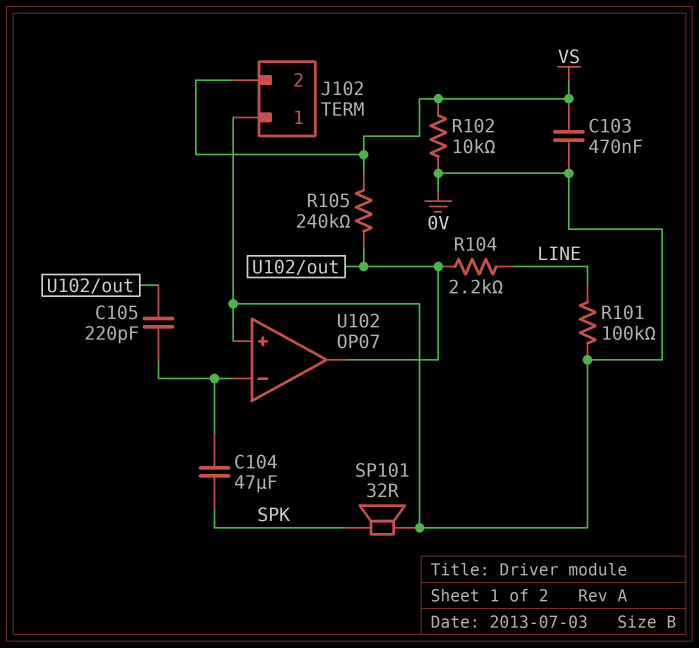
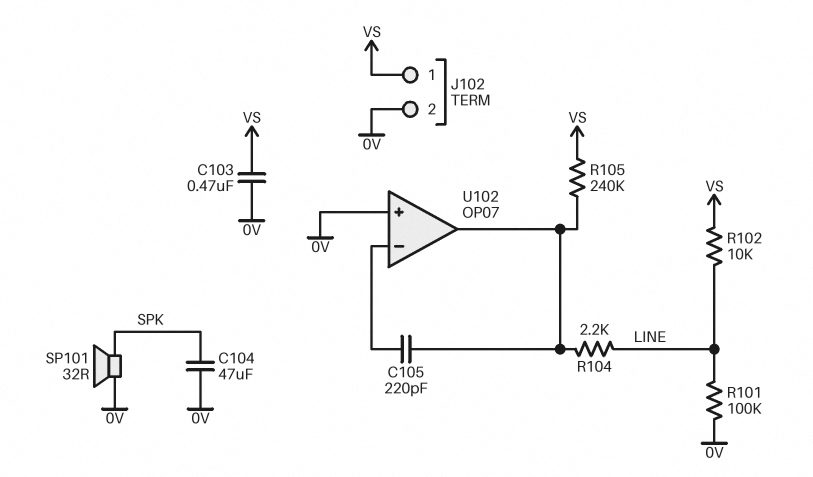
C104: 47uF (SPK, U102/in-) -> 47uF (0V, SPK)
J102 pin 1: 0V -> VS
J102 pin 2: VS -> 0V
R102: 10k (0V, VS) -> 10k (LINE, VS)

